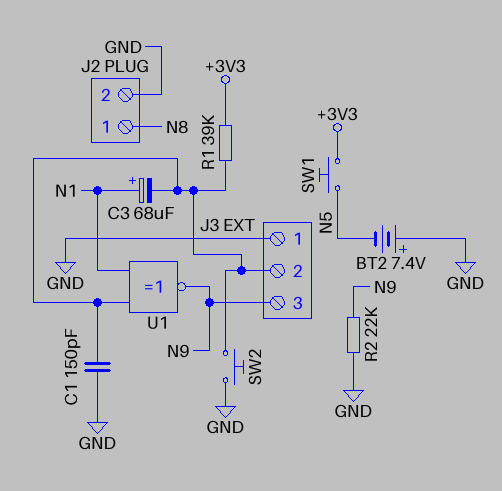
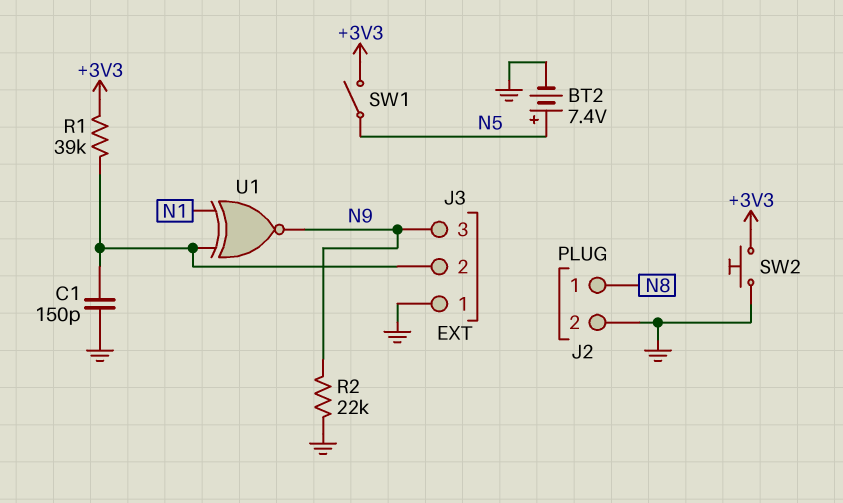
BT2: 7.4V (plus GND, minus N5) -> 7.4V (plus N5, minus GND)
C3: 68uF (plus N1, minus J3/2) -> none
SW1: button (+3V3, N5) -> switch (+3V3, N5)
SW2: button (GND, J3/2) -> button (+3V3, GND)

